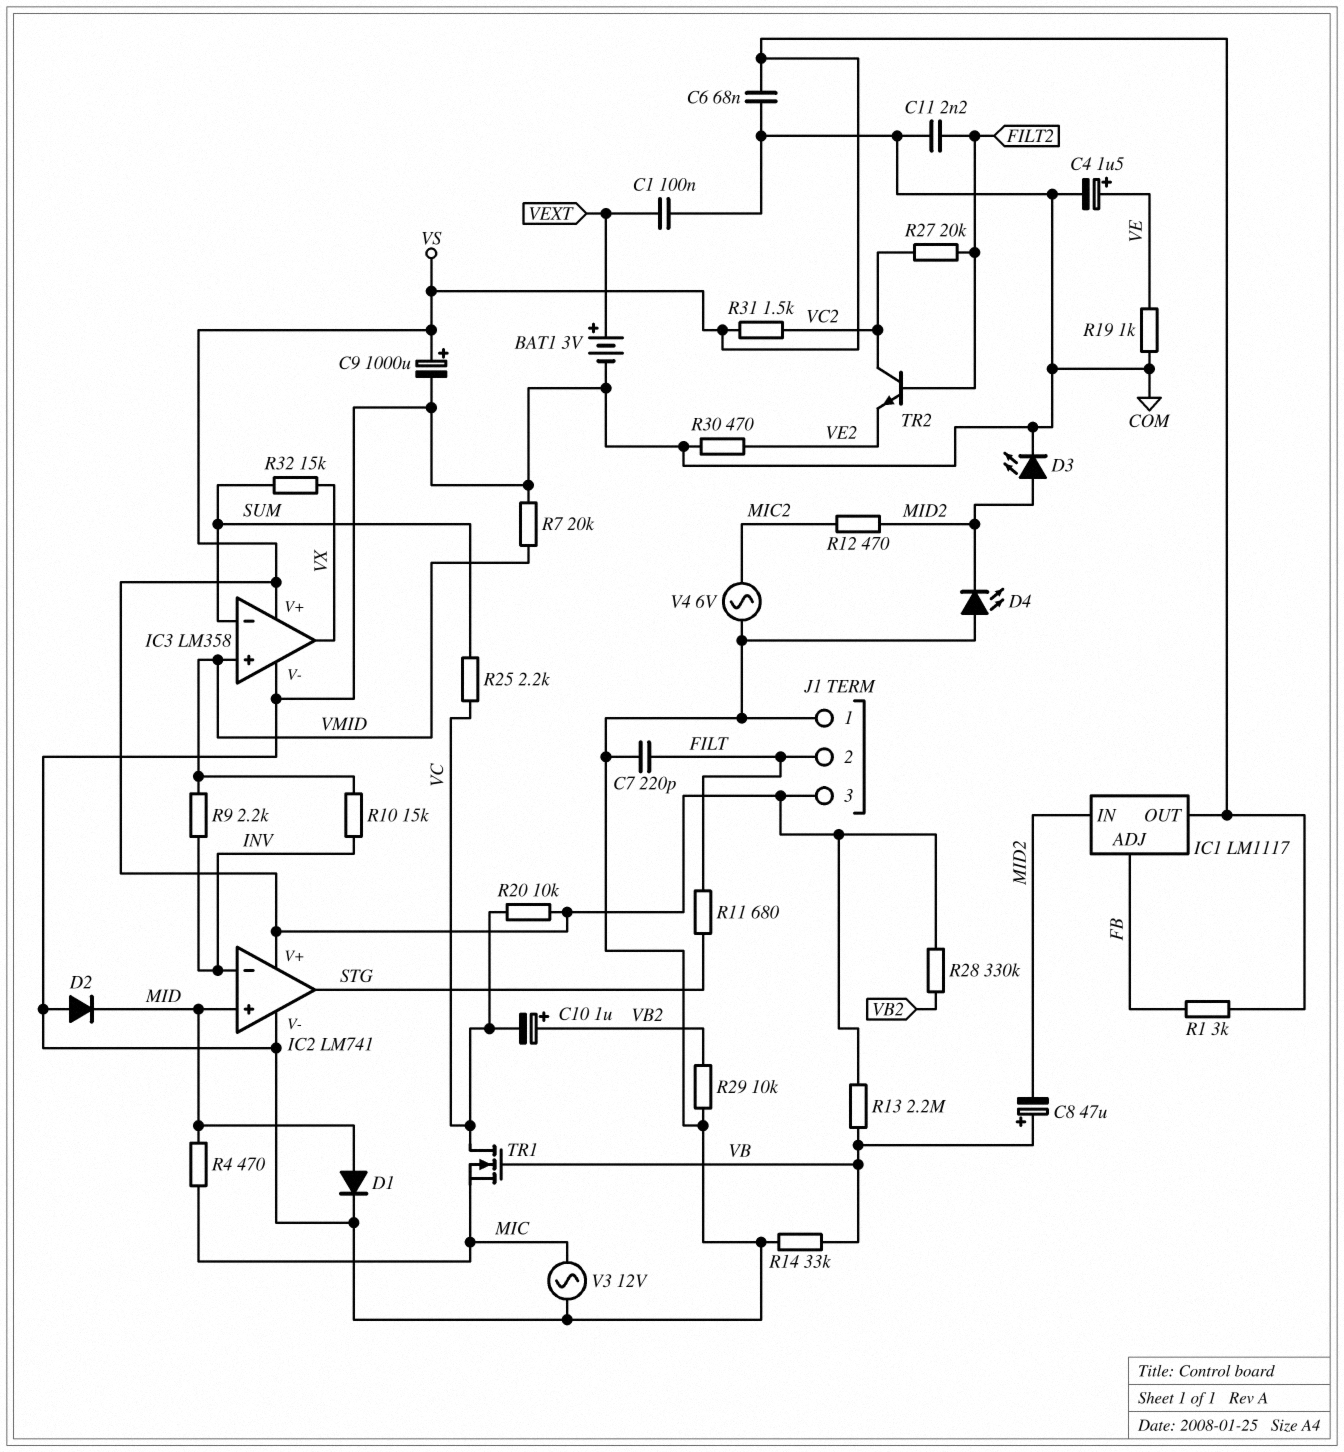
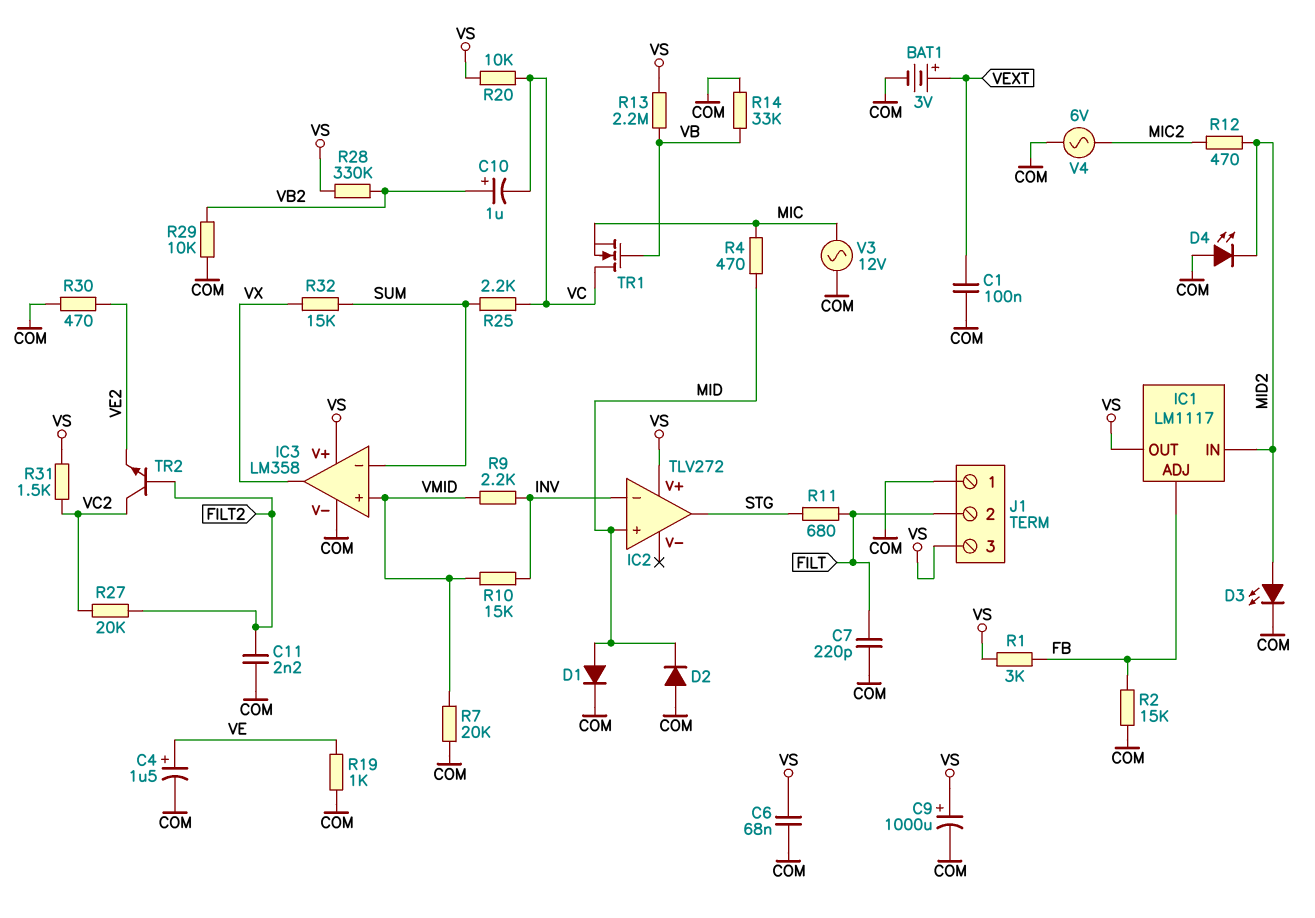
C8: 47uF (plus VB, minus MID2) -> none
IC2: LM741 -> TLV272
IC2 pin V-: COM -> none
R2: none -> 15k (COM, FB)

